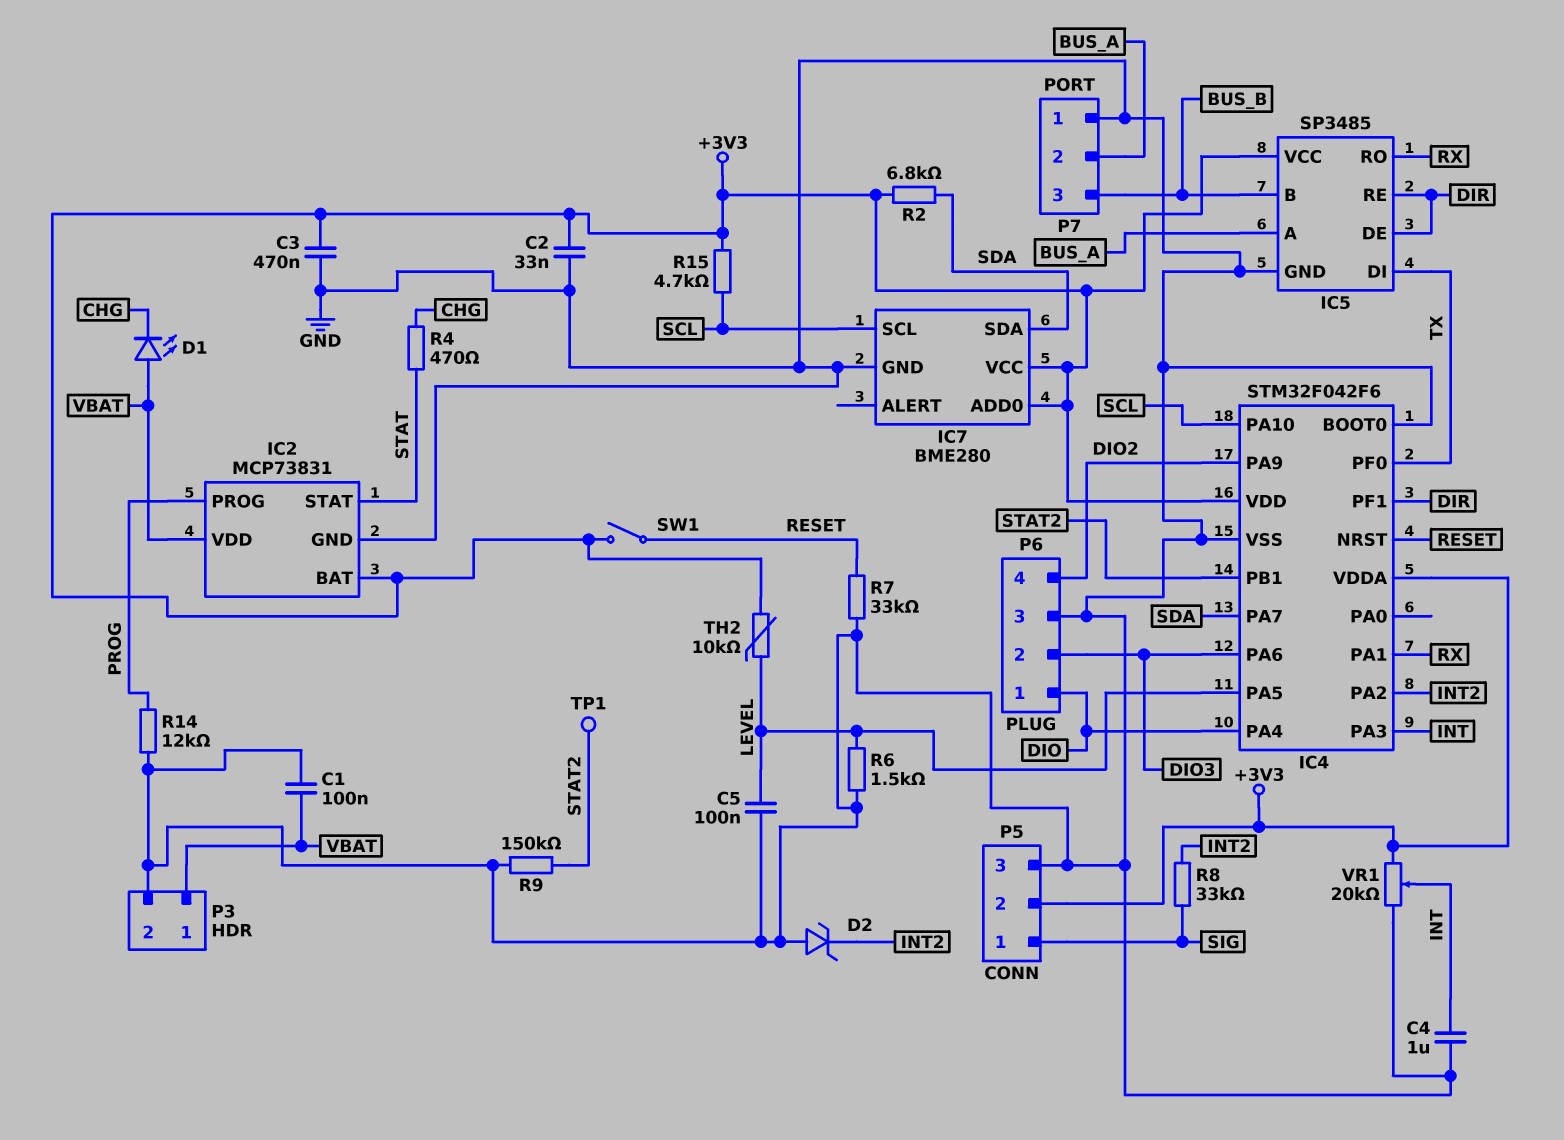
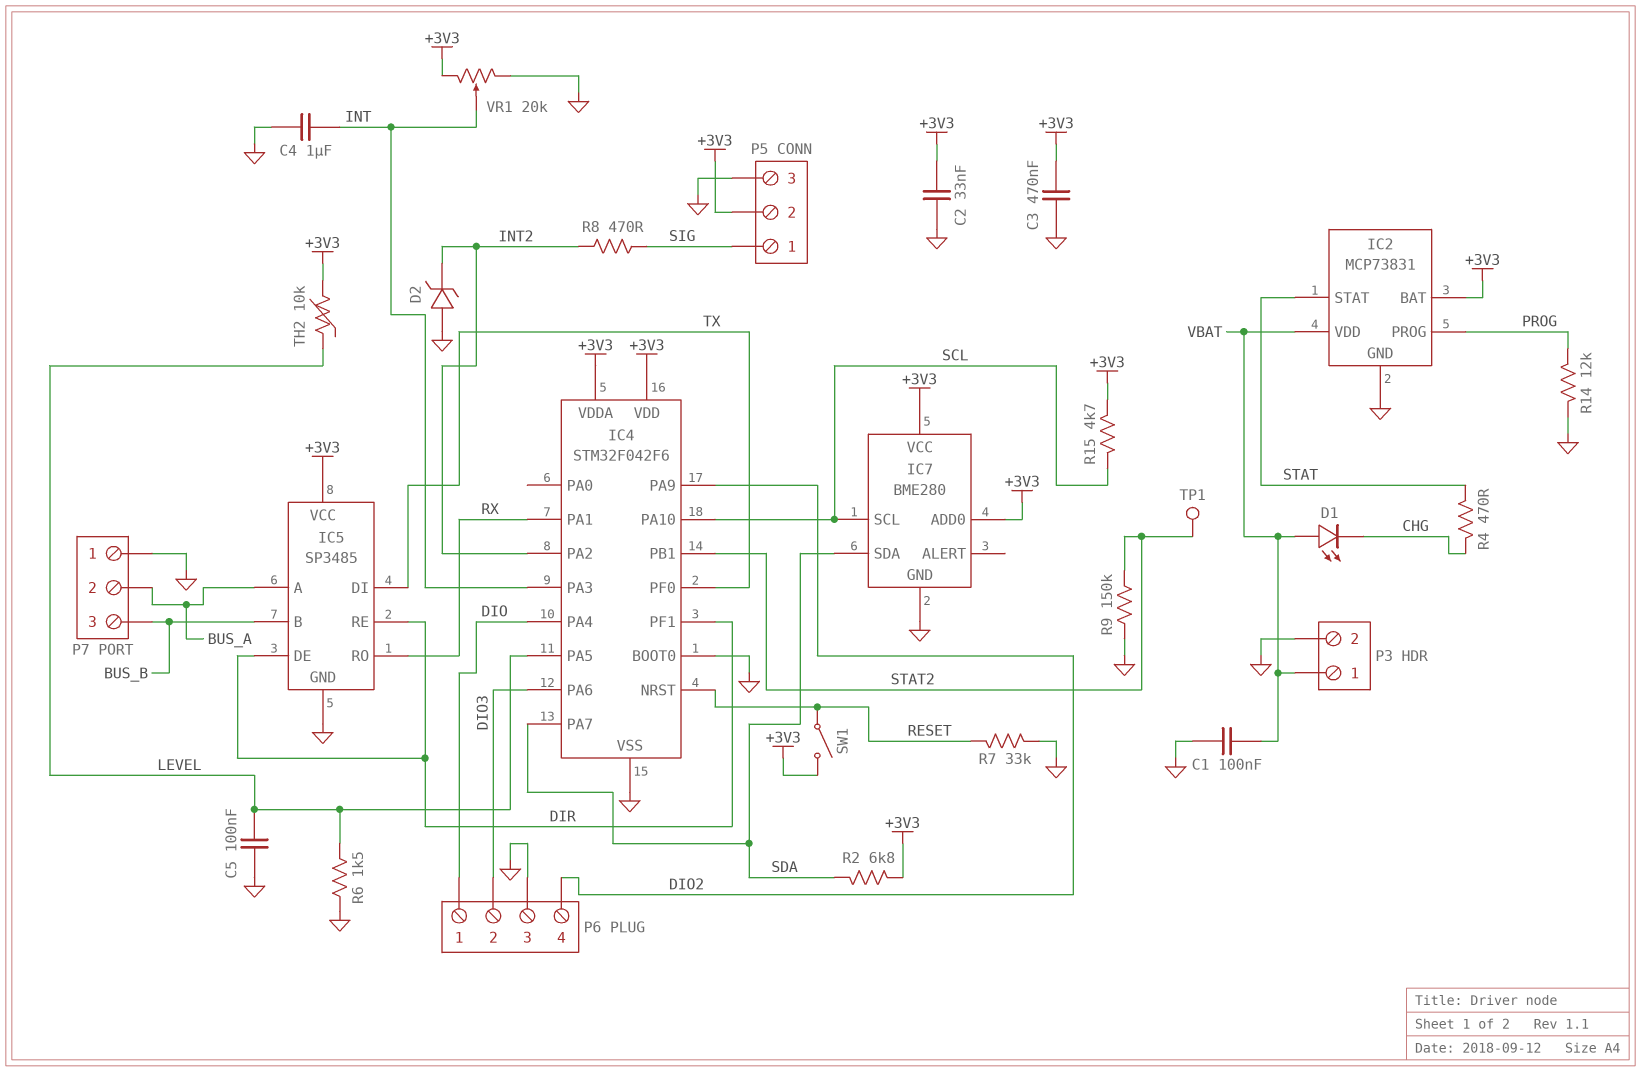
R8: 33k (INT2, SIG) -> 470 (INT2, SIG)

